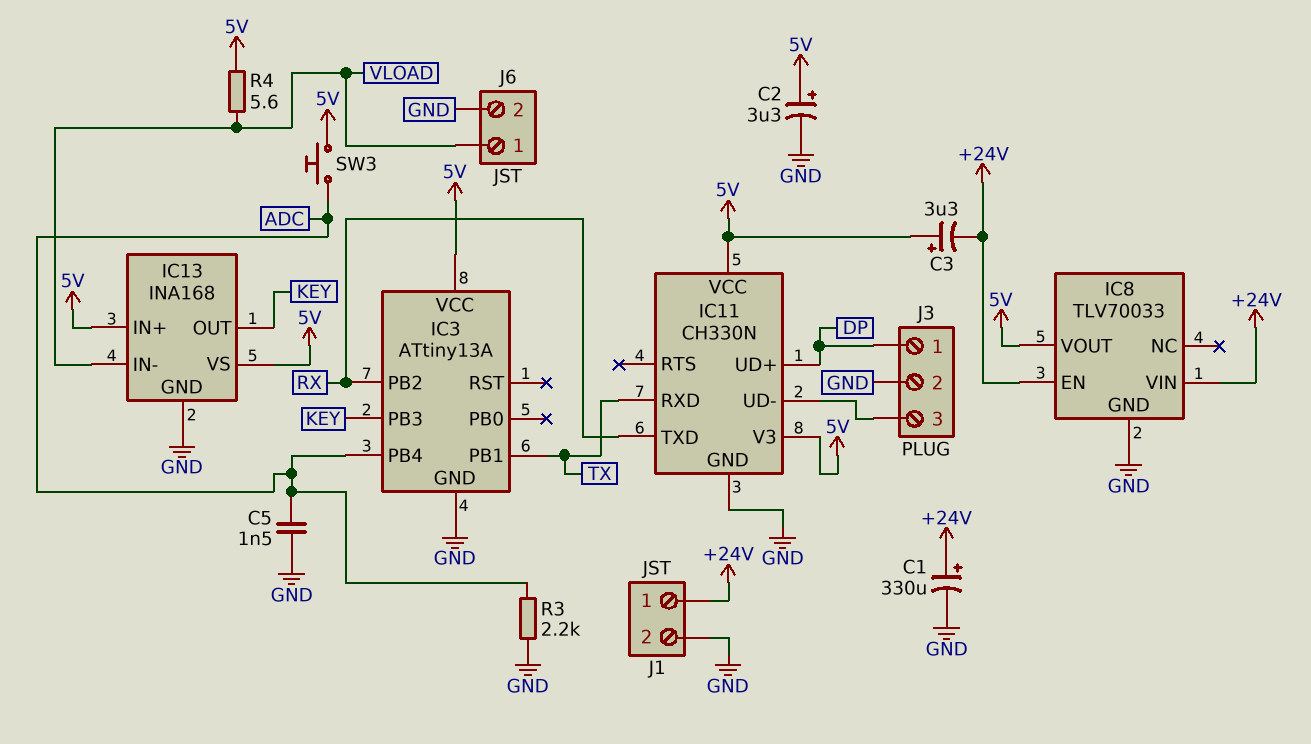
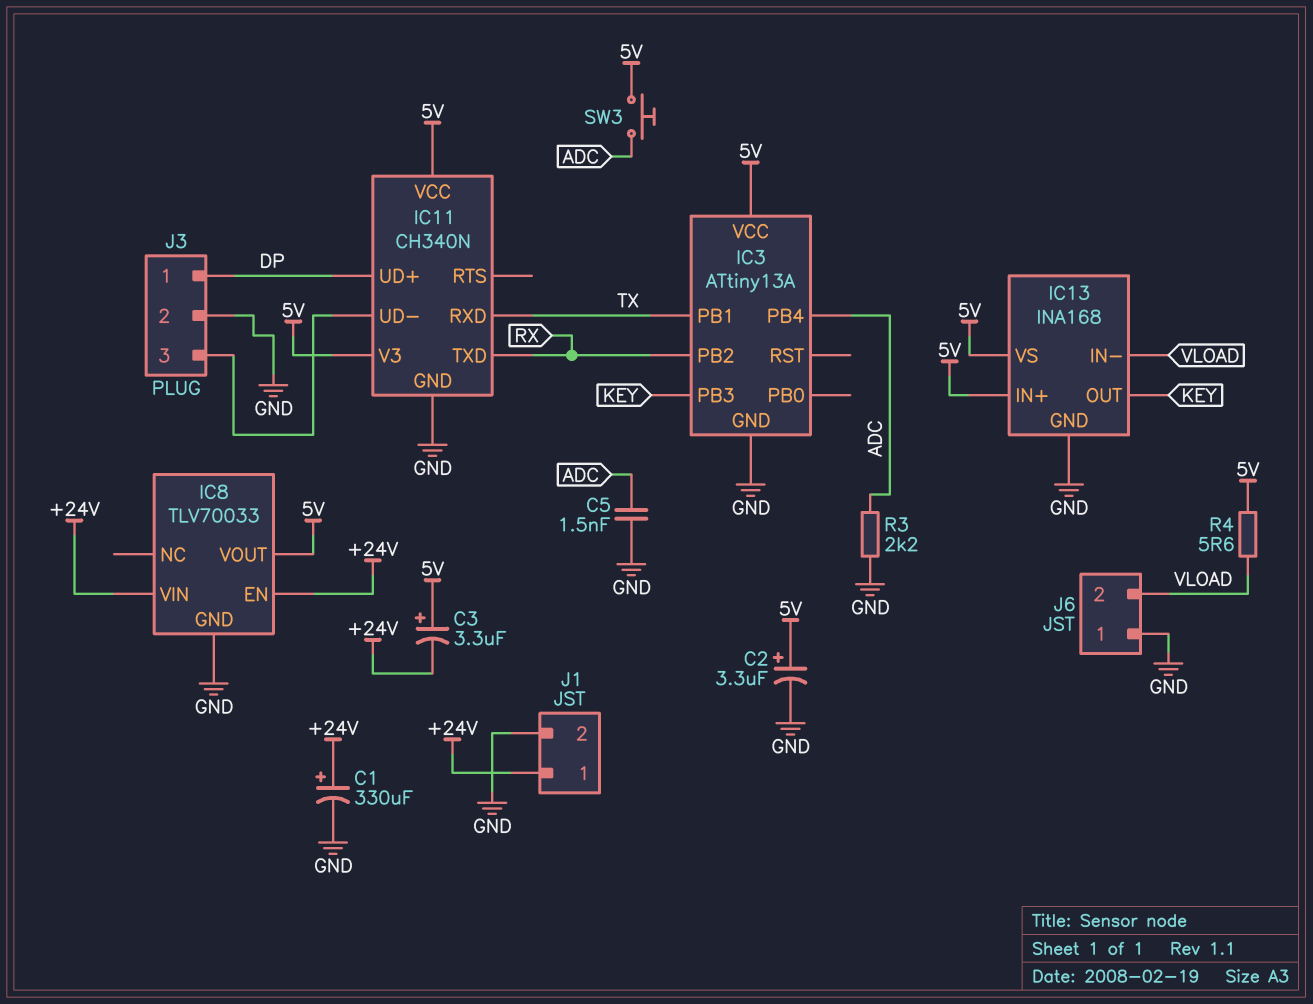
IC11: CH330N -> CH340N
J6 pin 1: VLOAD -> GND
J6 pin 2: GND -> VLOAD

